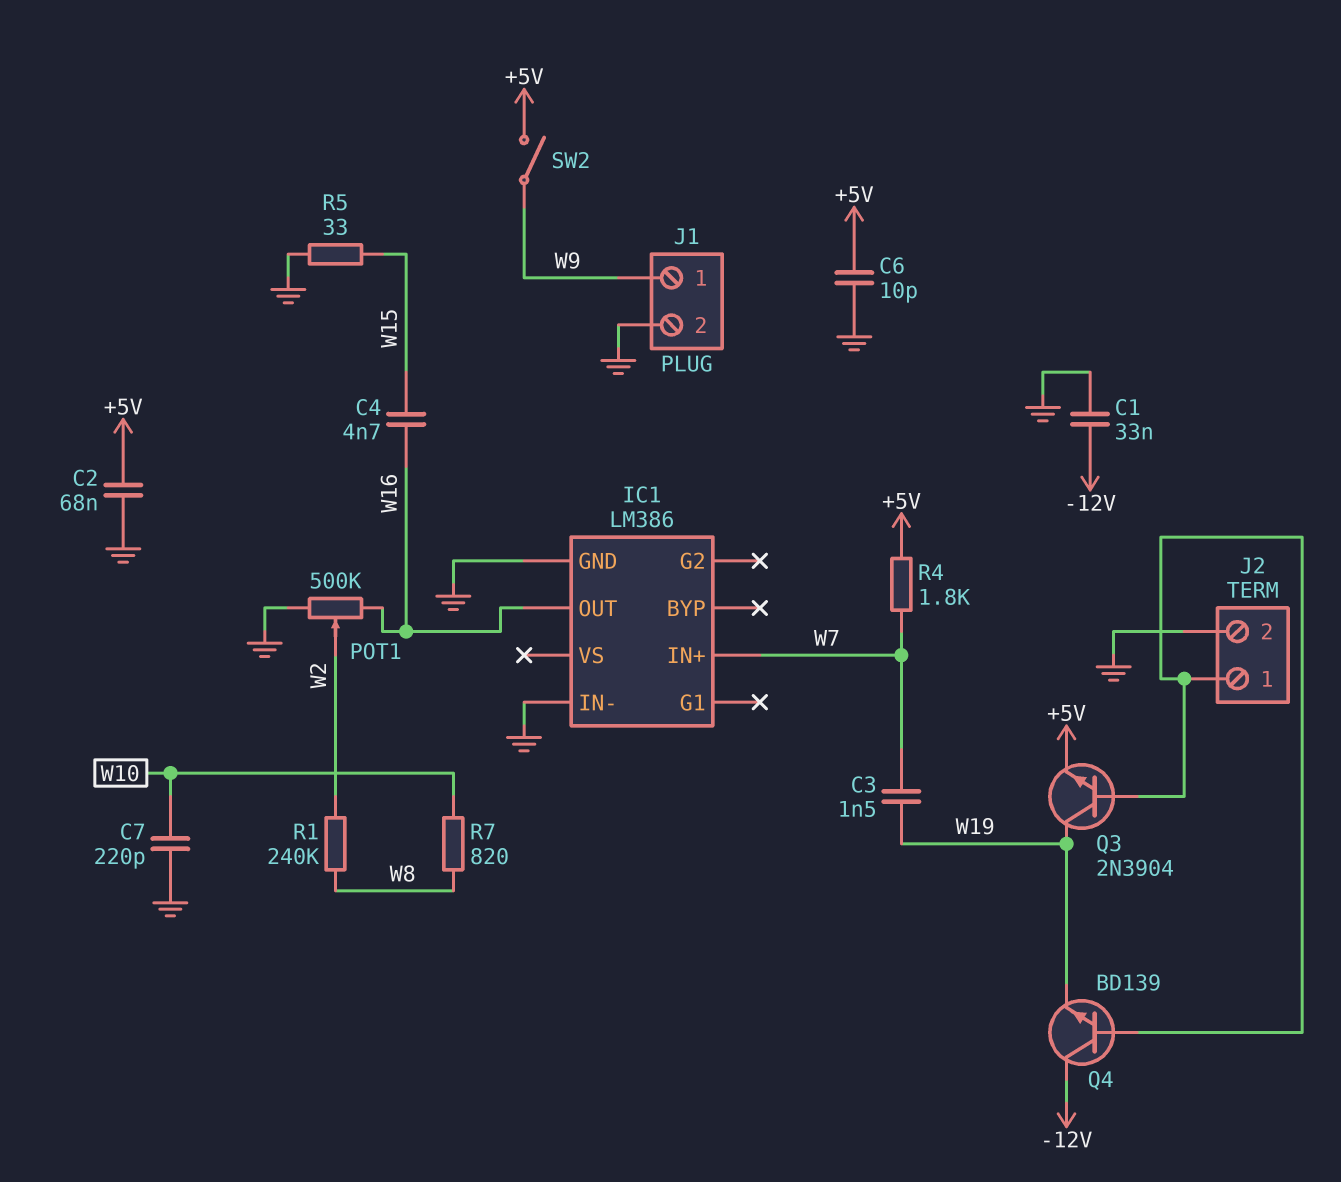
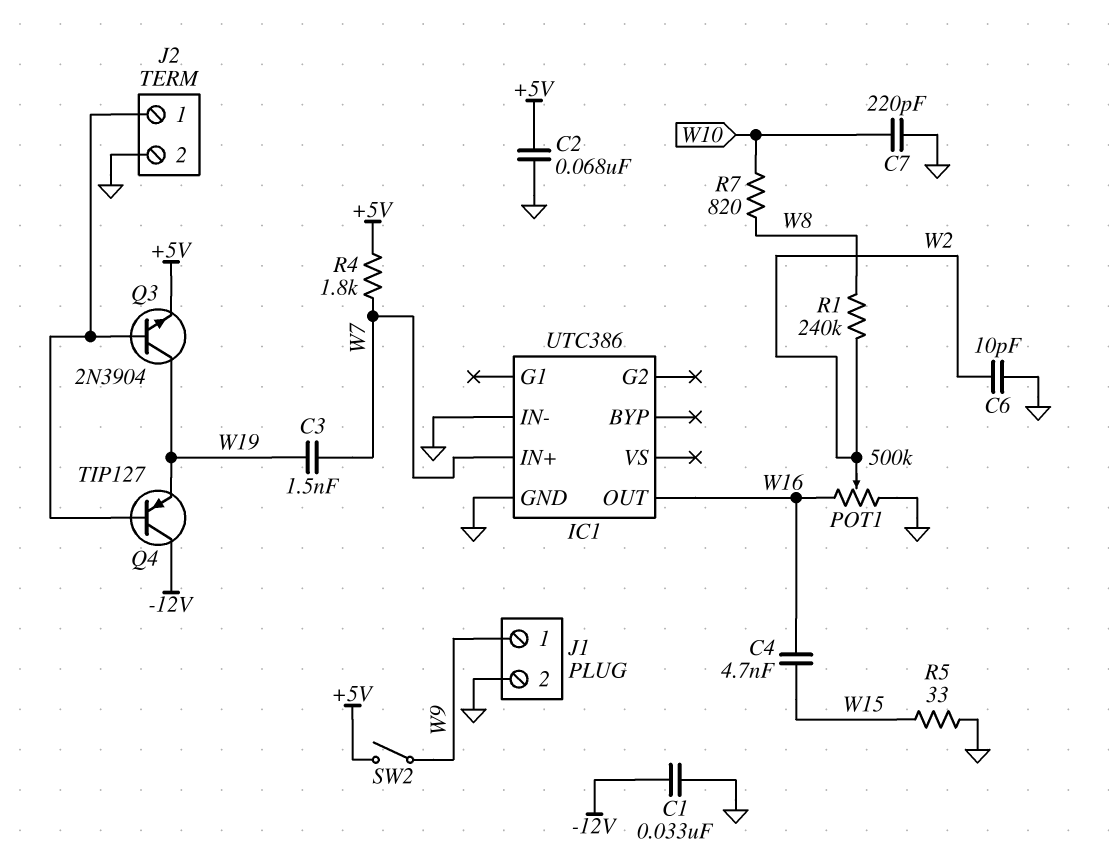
C6: 10pF (+5V, GND) -> 10pF (GND, W2)
IC1: LM386 -> UTC386
Q4: NPN BD139 (B J2/1, C -12V, E W19) -> PNP TIP127 (B J2/1, C -12V, E W19)

